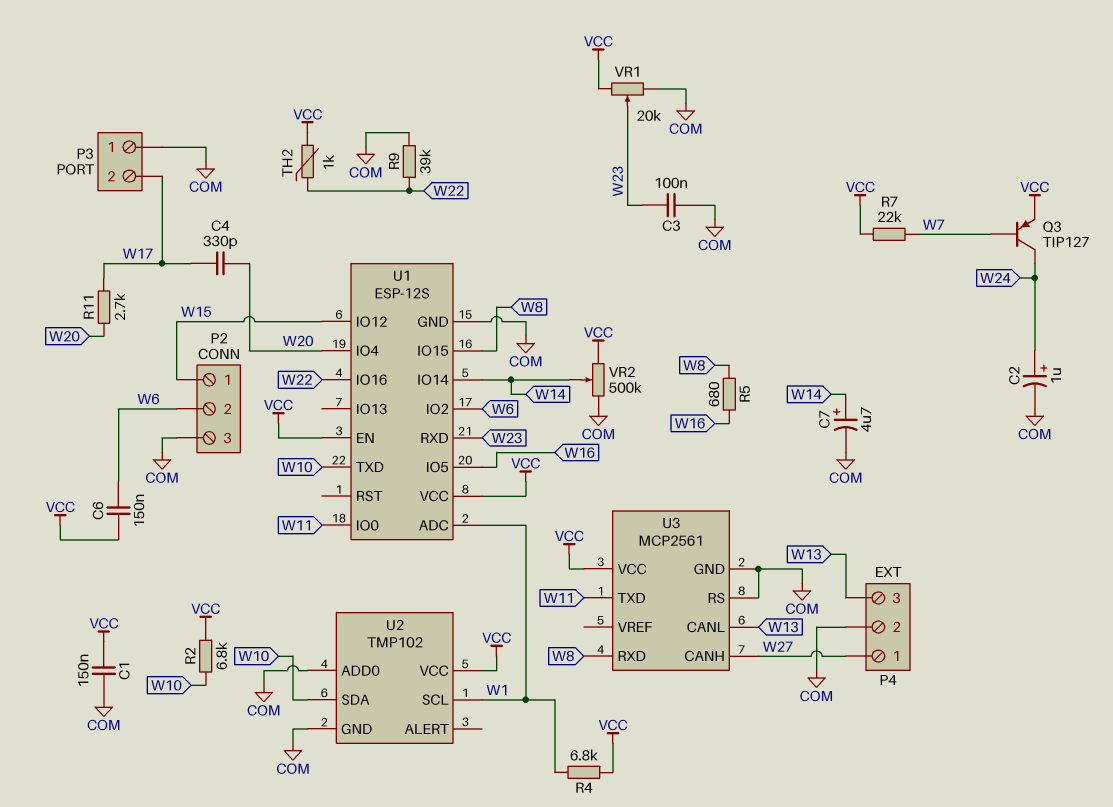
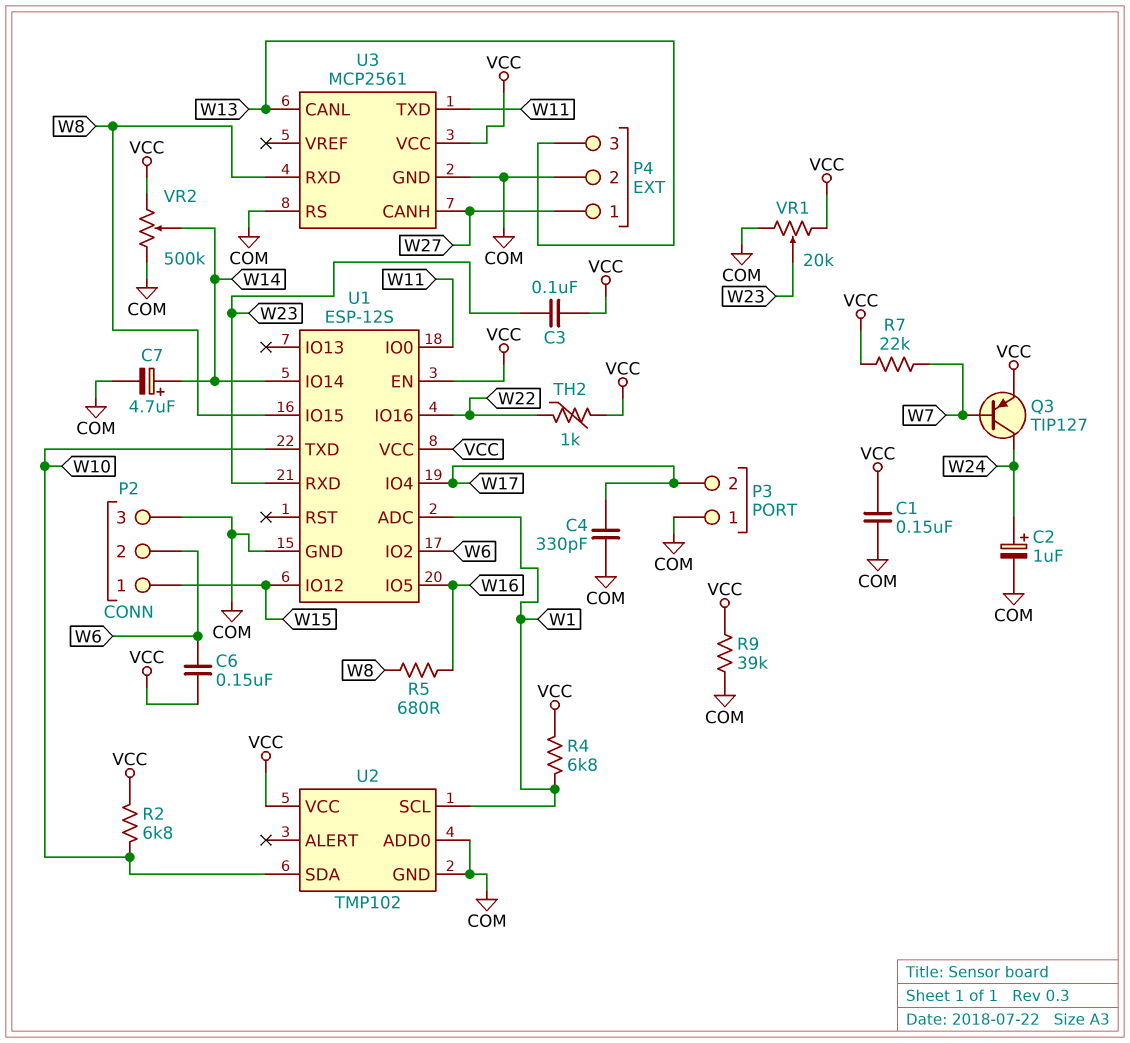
C3: 100nF (COM, W23) -> 100nF (VCC, W23)
C4: 330pF (W17, W20) -> 330pF (COM, W17)
R9: 39k (COM, W22) -> 39k (COM, VCC)
R11: 2.7k (W17, W20) -> none
U1 pin IO4: W20 -> W17

